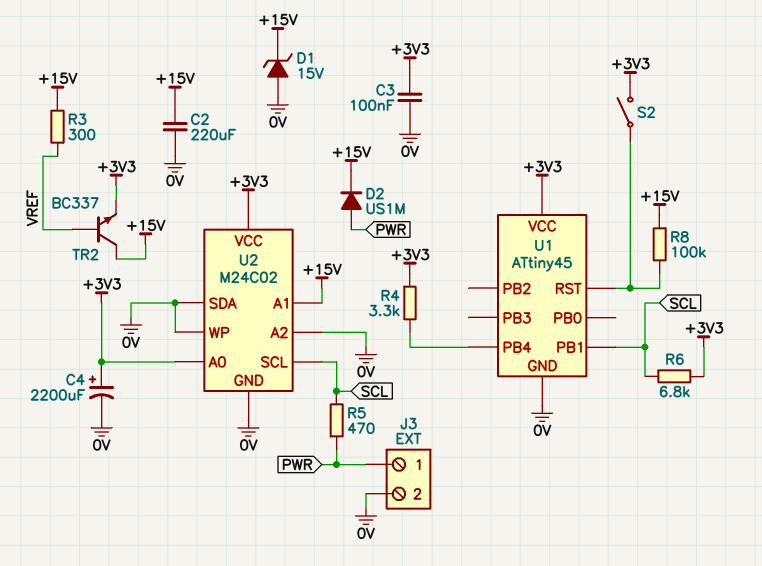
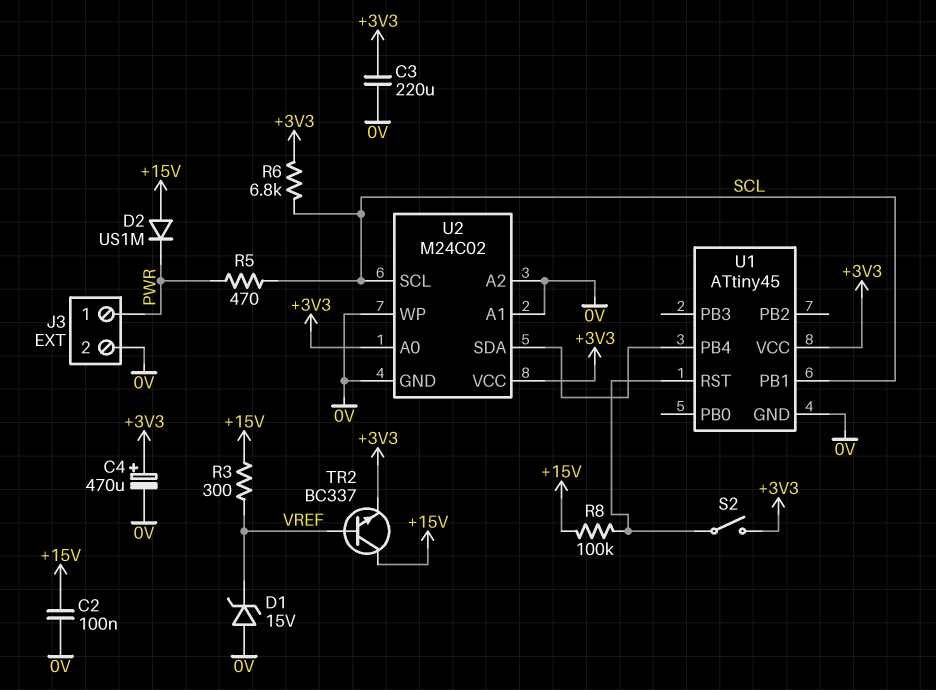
C2: 220uF (+15V, 0V) -> 100nF (+15V, 0V)
C3: 100nF (+3V3, 0V) -> 220uF (+3V3, 0V)
C4: 2200uF (plus +3V3, minus 0V) -> 470uF (plus +3V3, minus 0V)
D1: zener 15V (A 0V, K +15V) -> zener 15V (A 0V, K VREF)
D2: diode US1M (A PWR, K +15V) -> diode US1M (A +15V, K PWR)
R4: 3.3k (+3V3, U1/PB4) -> none
U2 pin A1: +15V -> 0V
U2 pin SDA: 0V -> U1/PB4

